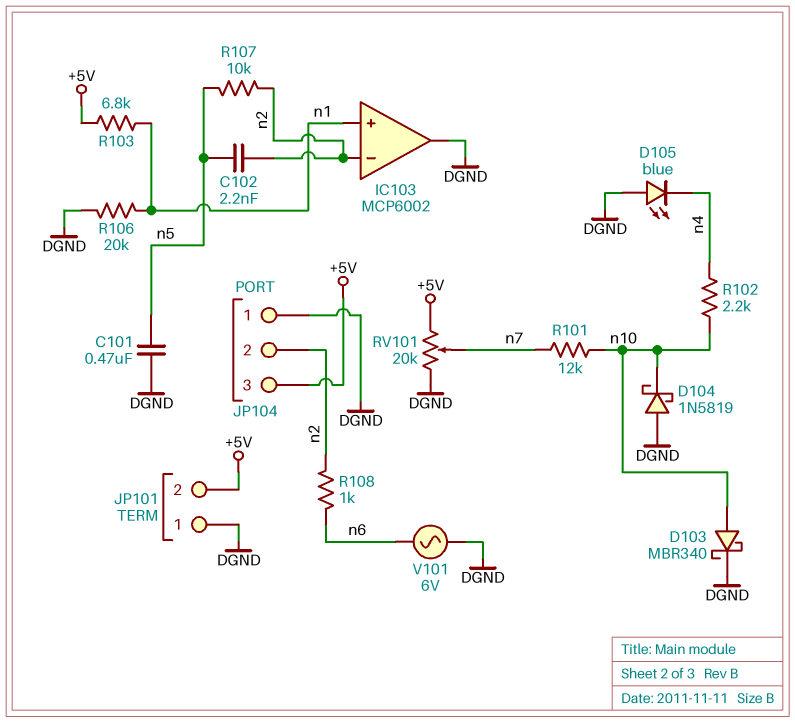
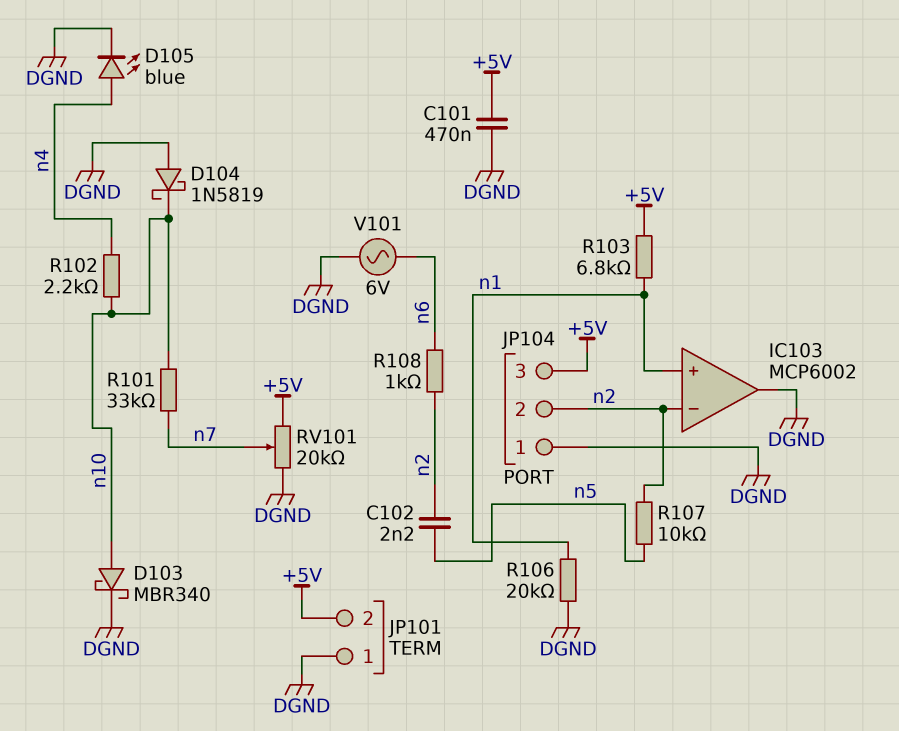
C101: 470nF (DGND, n5) -> 470nF (+5V, DGND)
D105: LED blue (A DGND, K n4) -> LED blue (A n4, K DGND)
R101: 12k (n7, n10) -> 33k (n7, n10)

